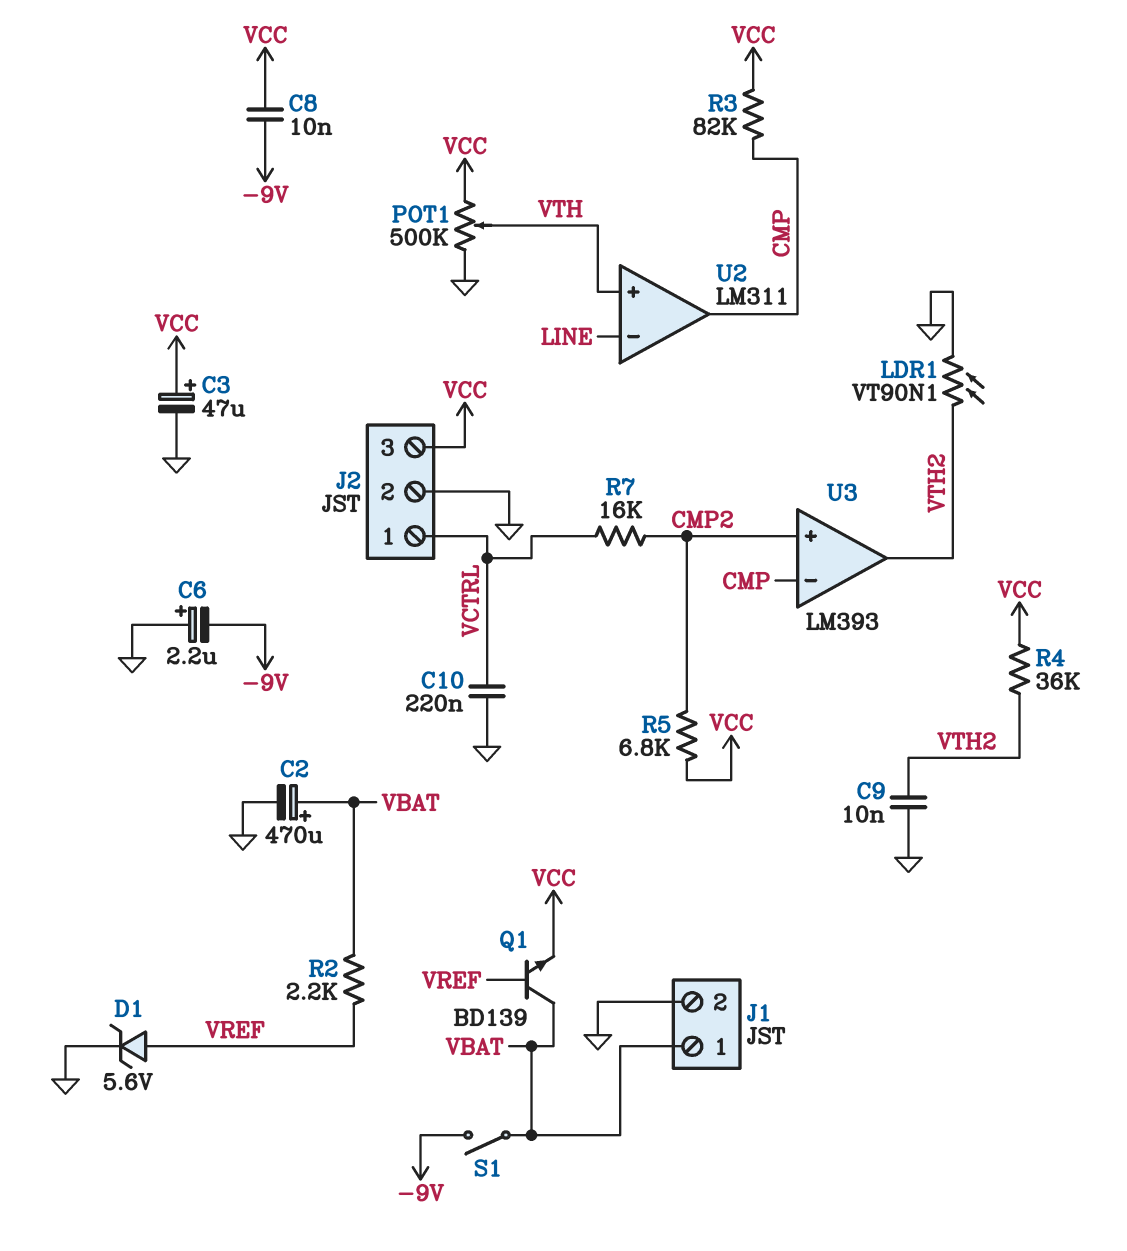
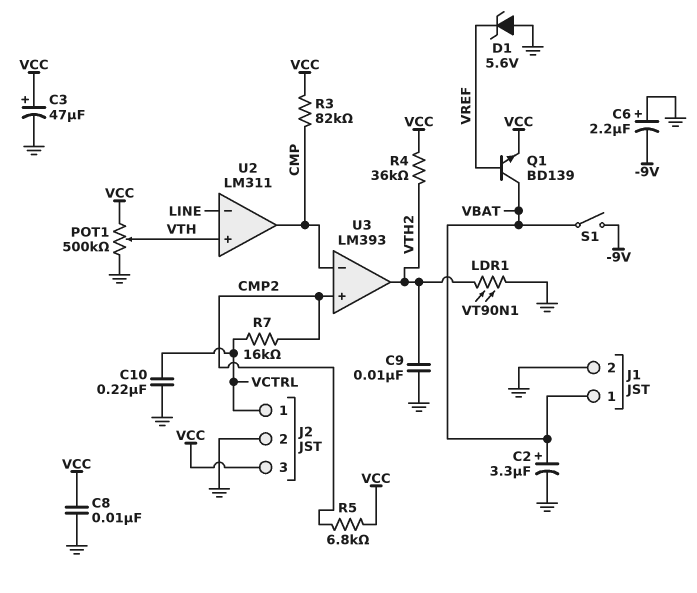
C2: 470uF (plus VBAT, minus GND) -> 3.3uF (plus VBAT, minus GND)
C8: 10nF (-9V, VCC) -> 10nF (GND, VCC)
D1: zener 5.6V (A VREF, K GND) -> zener 5.6V (A GND, K VREF)
R2: 2.2k (VBAT, VREF) -> none

